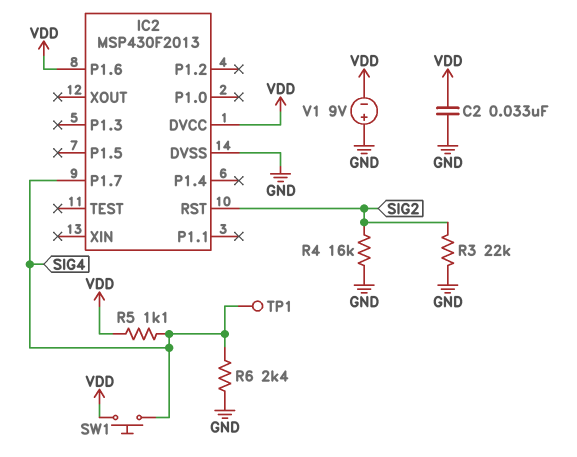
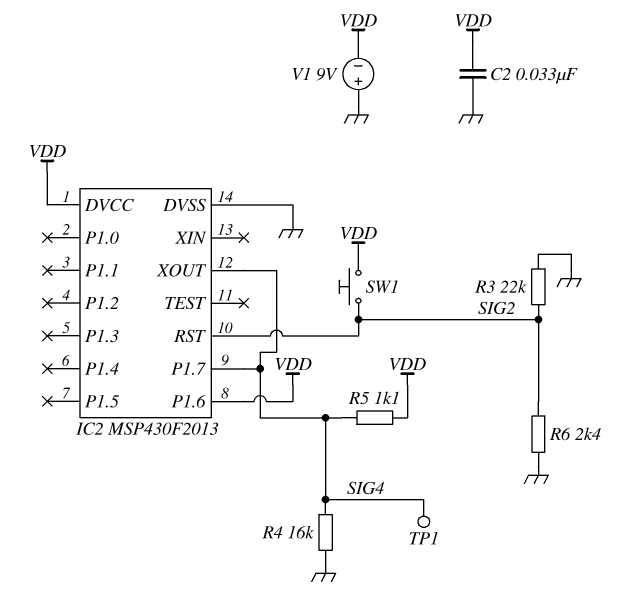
IC2 pin XOUT: none -> SIG4
R4: 16k (GND, SIG2) -> 16k (GND, SIG4)
R6: 2.4k (GND, SIG4) -> 2.4k (GND, SIG2)
SW1: button (SIG4, VDD) -> button (SIG2, VDD)

